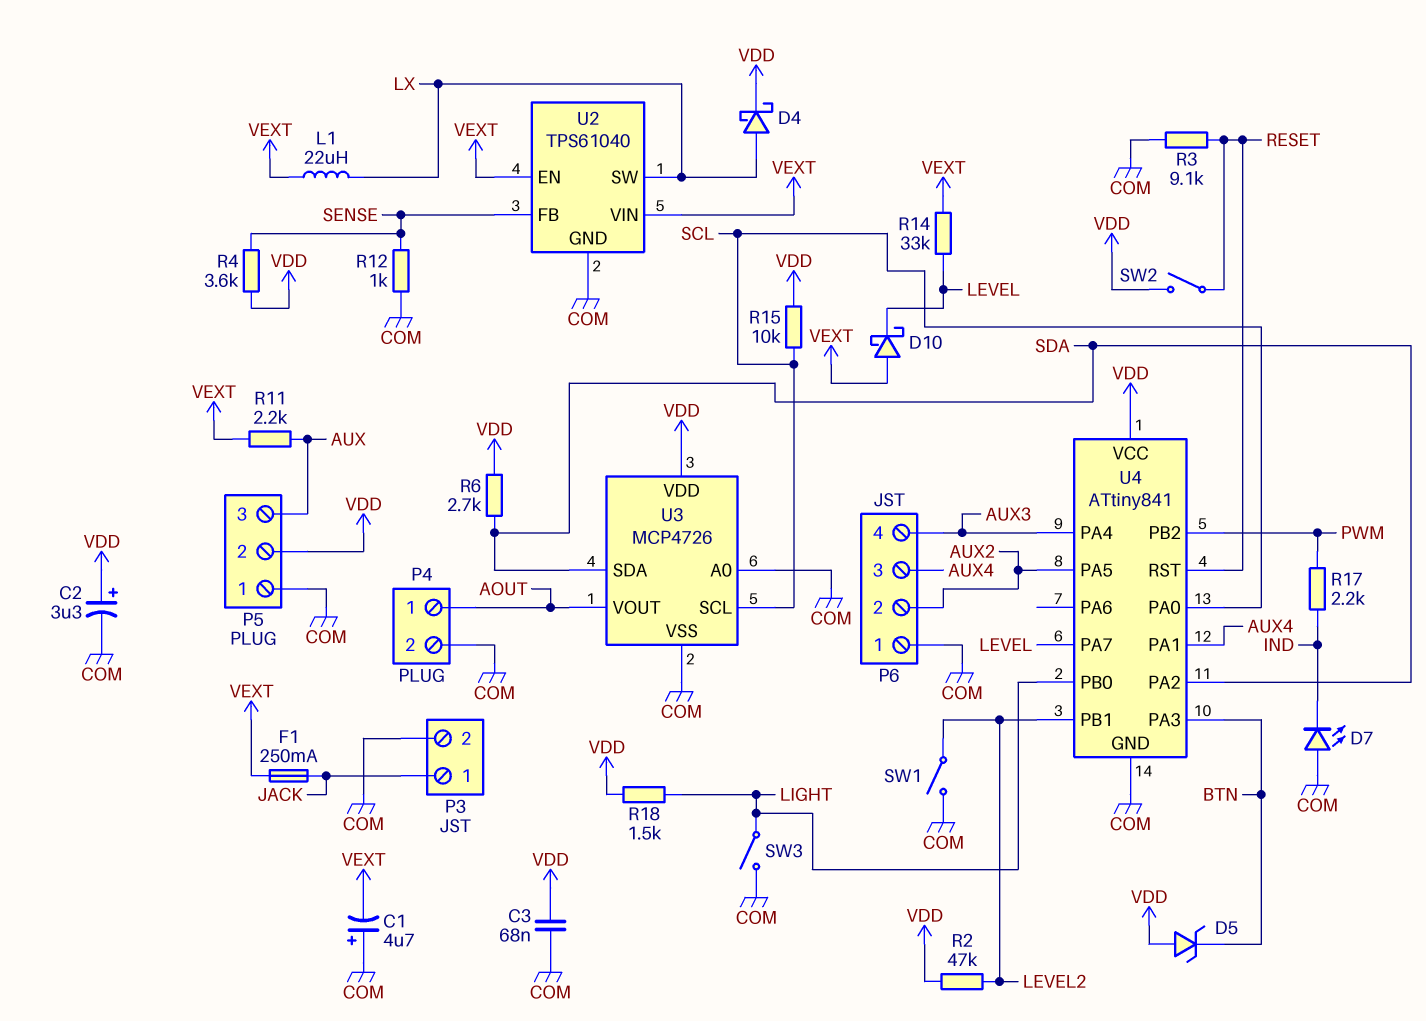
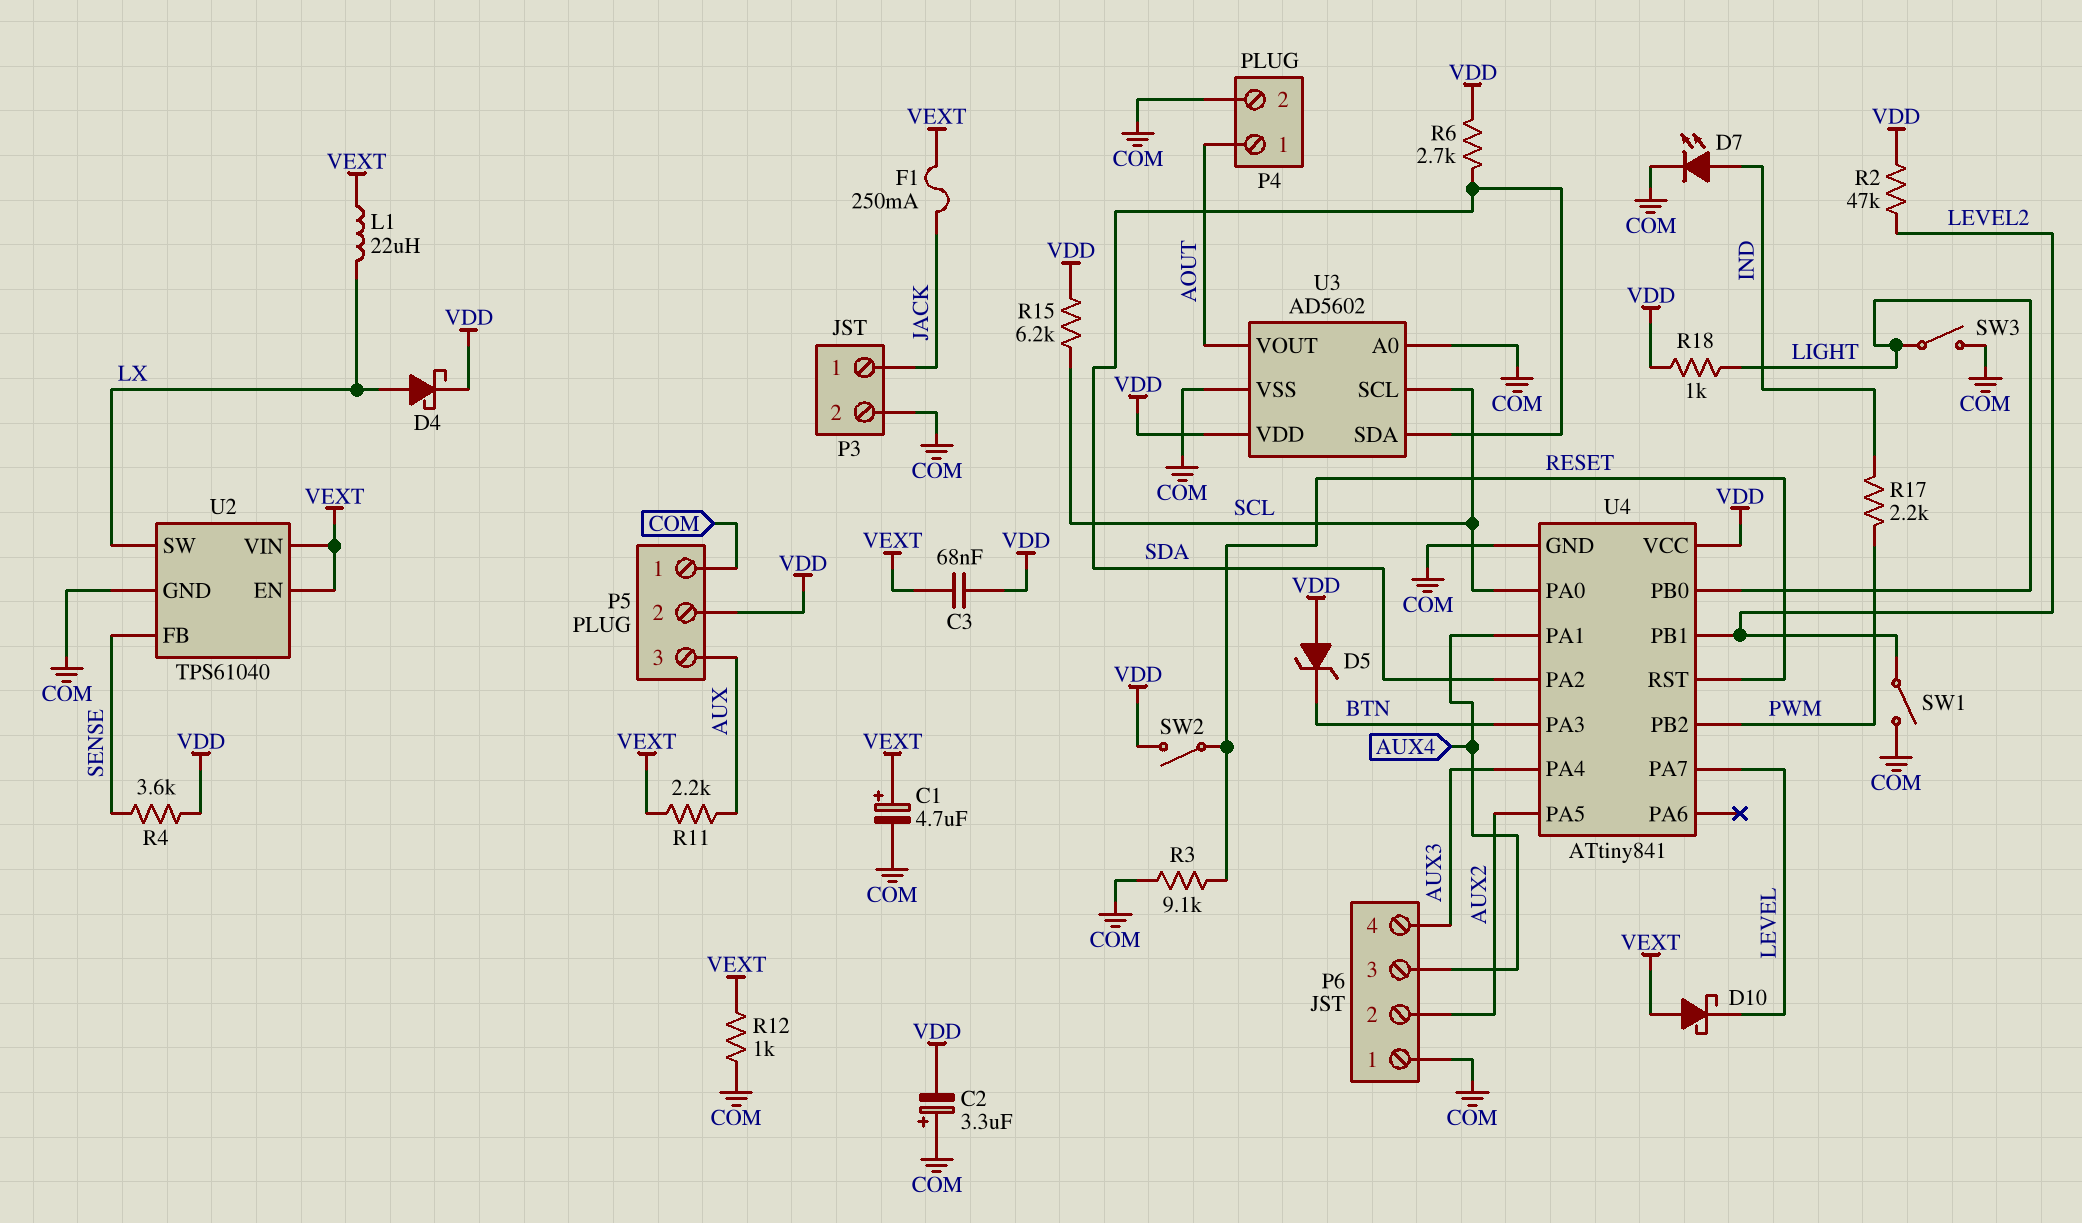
C1: 4.7uF (plus COM, minus VEXT) -> 4.7uF (plus VEXT, minus COM)
C2: 3.3uF (plus VDD, minus COM) -> 3.3uF (plus COM, minus VDD)
C3: 68nF (COM, VDD) -> 68nF (VDD, VEXT)
D7: LED (A COM, K IND) -> LED (A IND, K COM)
R12: 1k (COM, SENSE) -> 1k (COM, VEXT)
R14: 33k (LEVEL, VEXT) -> none
R15: 10k (SCL, VDD) -> 6.2k (SCL, VDD)
R18: 1.5k (LIGHT, VDD) -> 1k (LIGHT, VDD)
U3: MCP4726 -> AD5602

